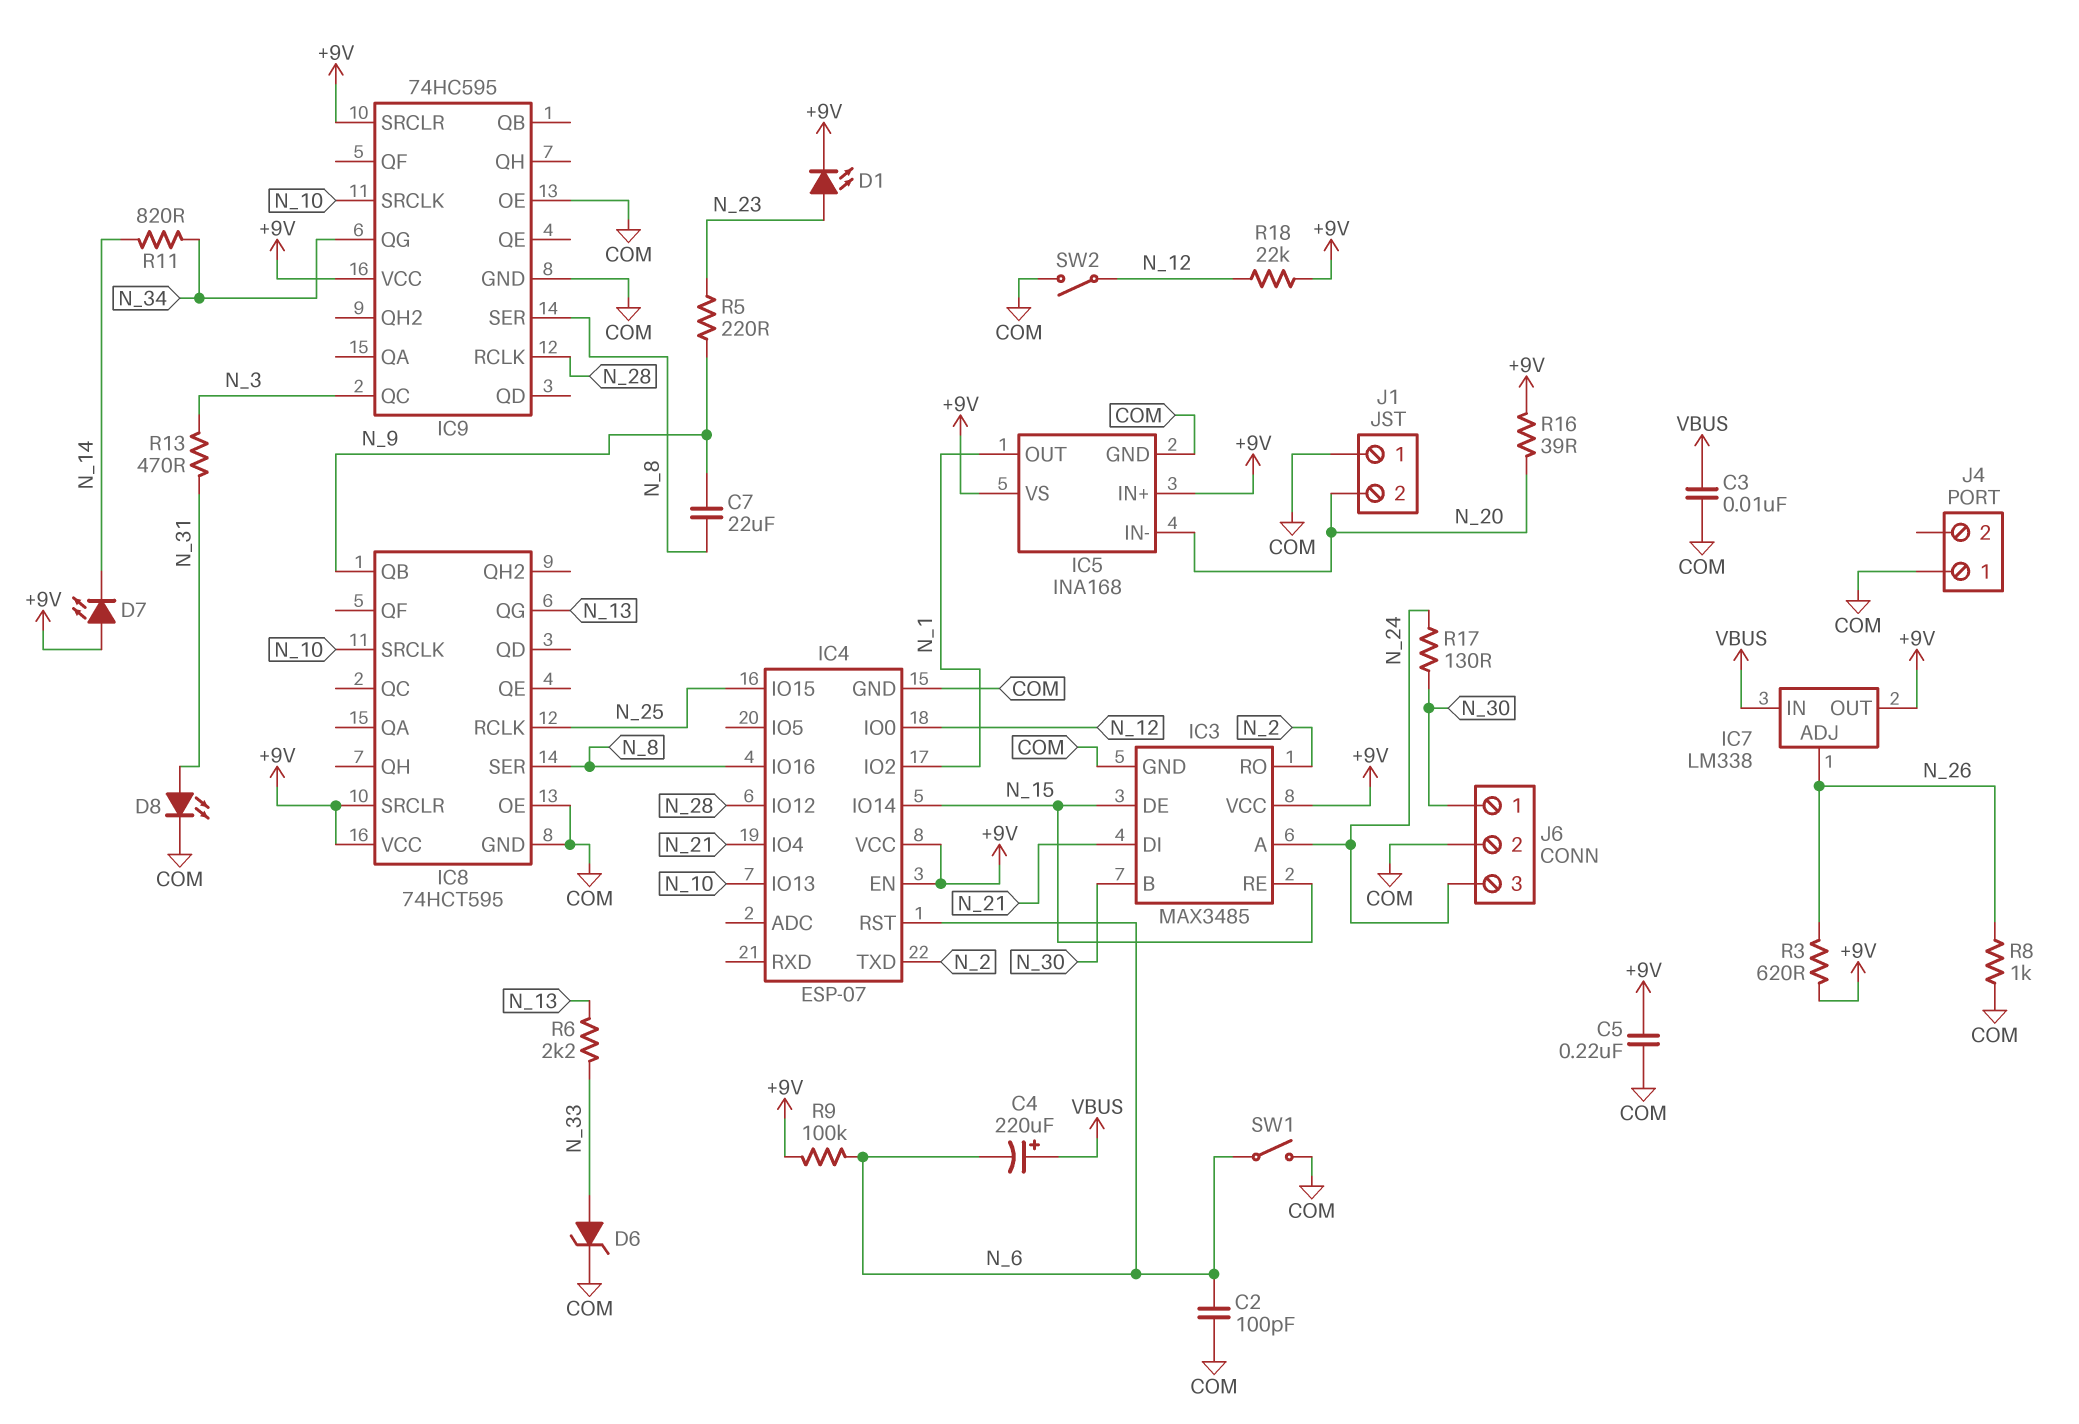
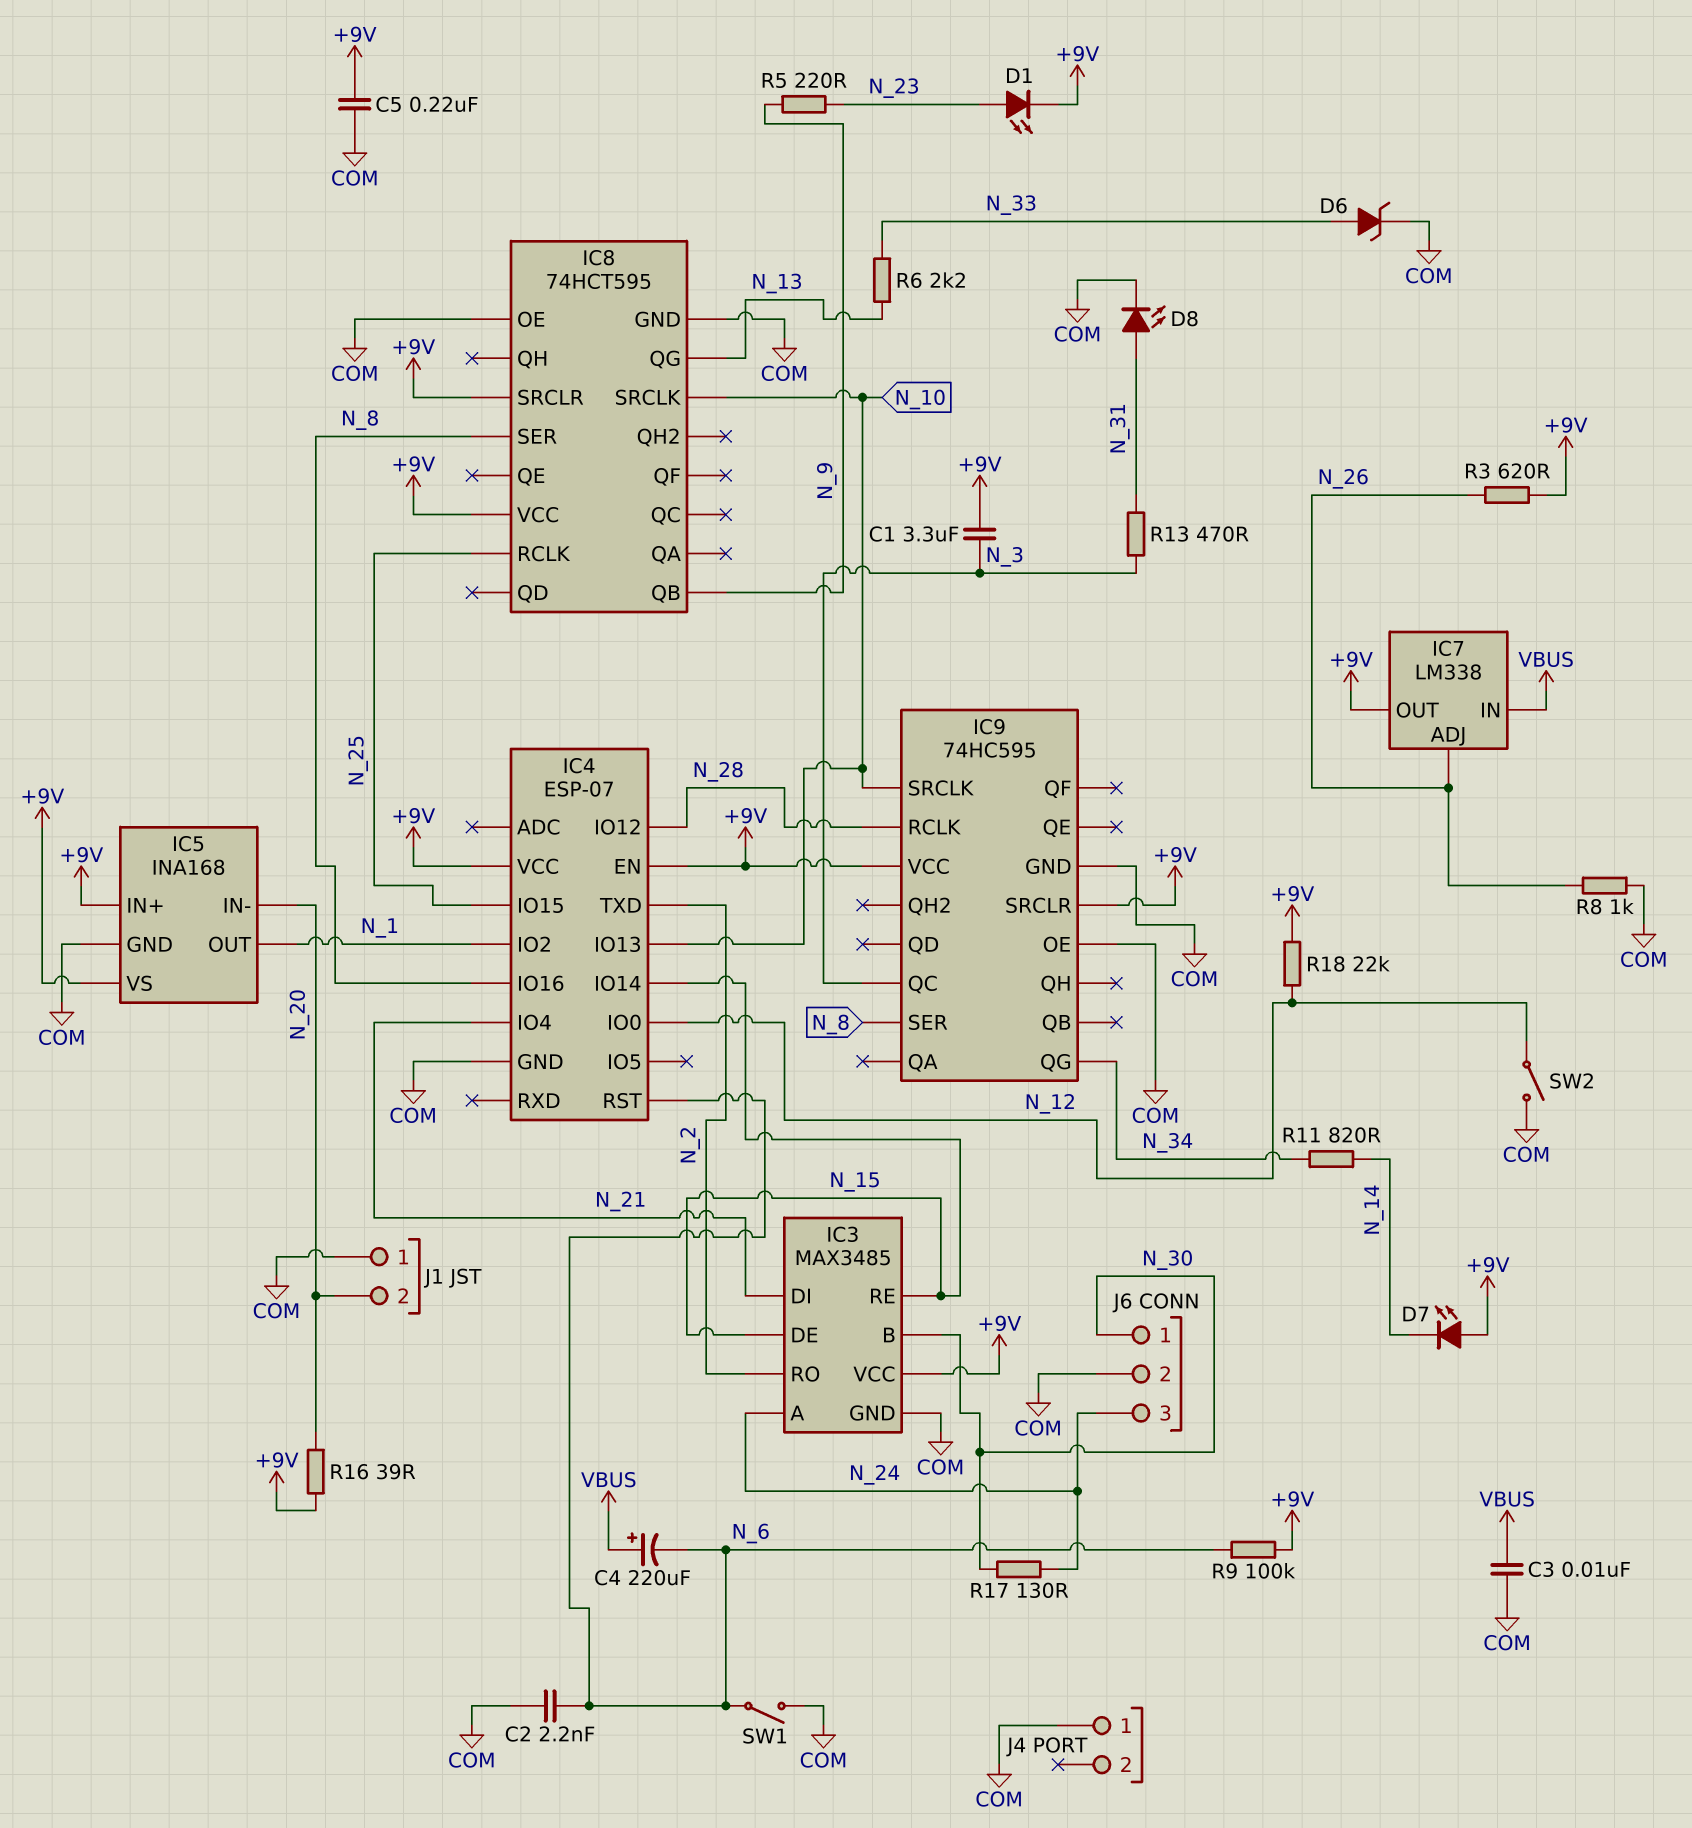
C1: none -> 3.3uF (+9V, N_3)
C2: 100pF (COM, N_6) -> 2.2nF (COM, N_6)
C7: 22uF (N_8, N_9) -> none

